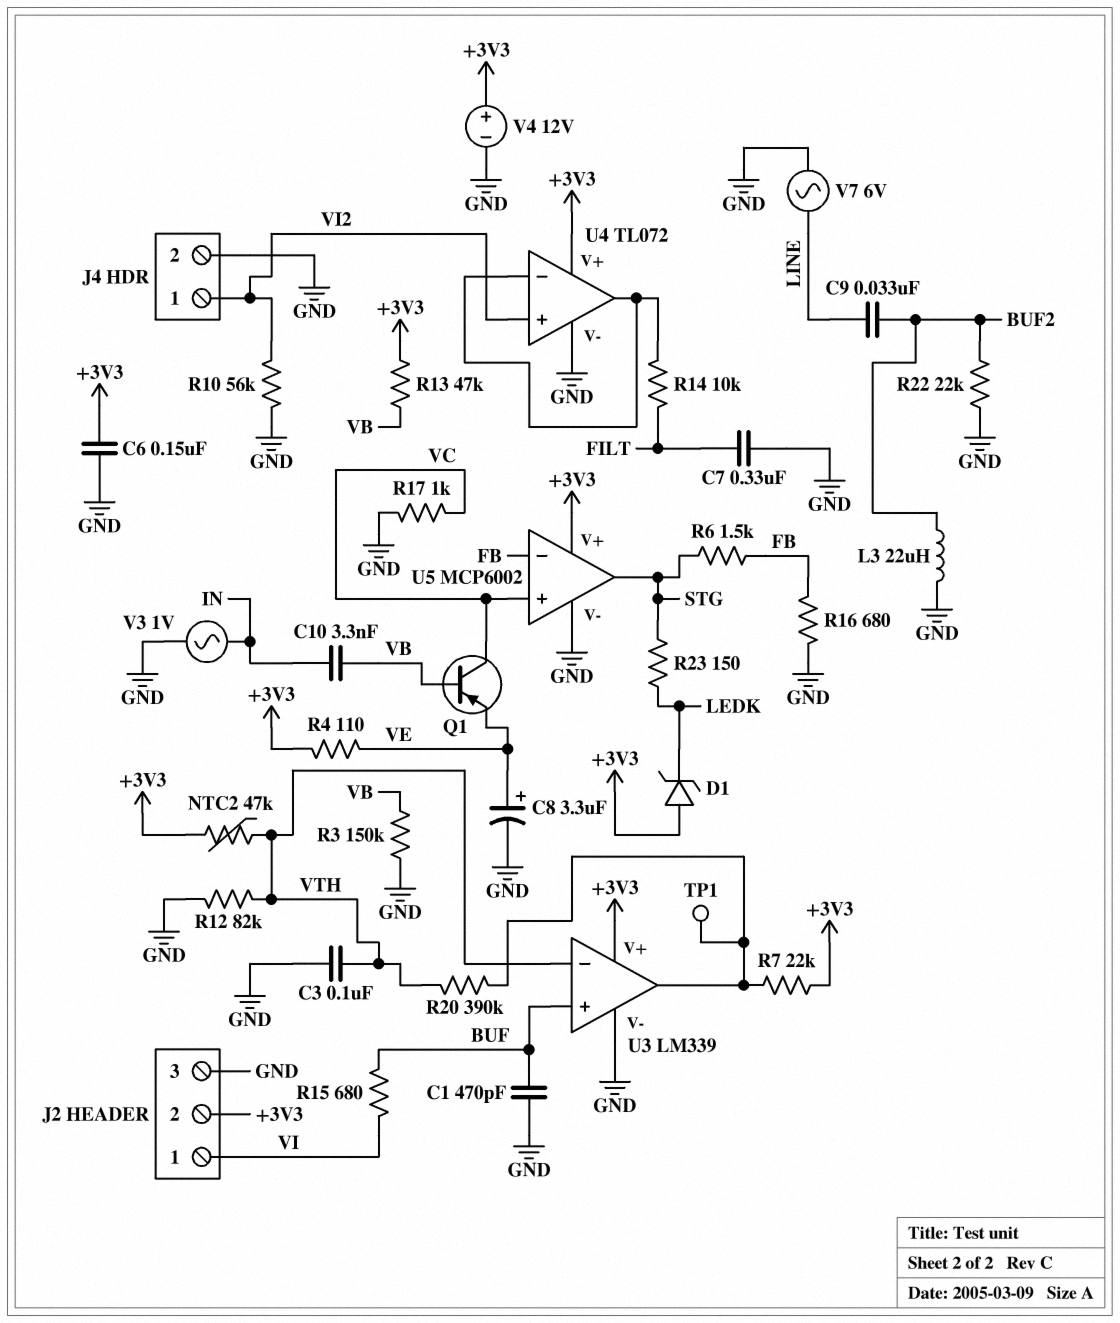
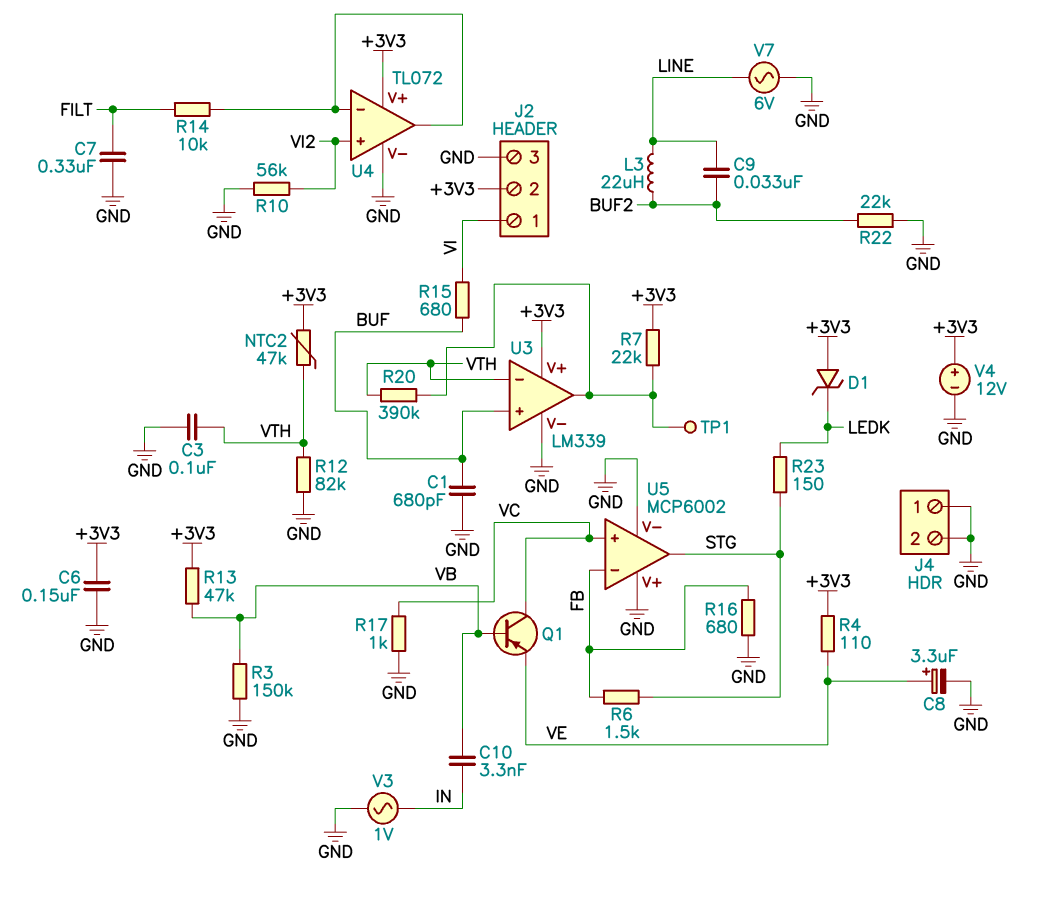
C1: 470pF (BUF, GND) -> 680pF (BUF, GND)
J4 pin 1: VI2 -> GND
L3: 22uH (BUF2, GND) -> 22uH (BUF2, LINE)
U5 pin V+: +3V3 -> GND

